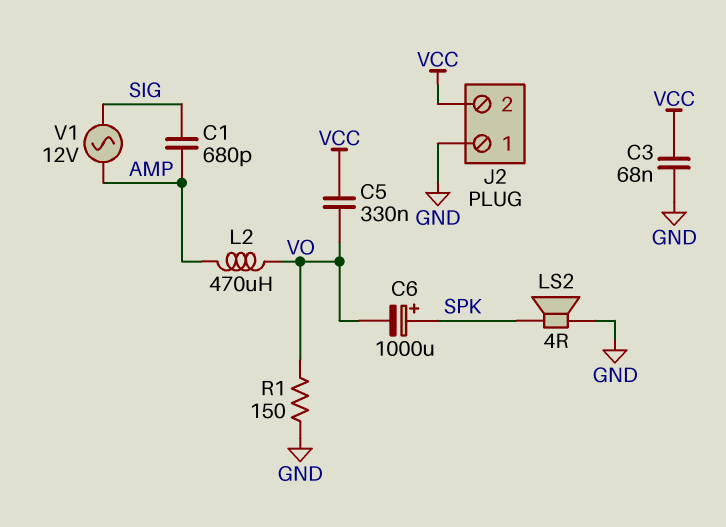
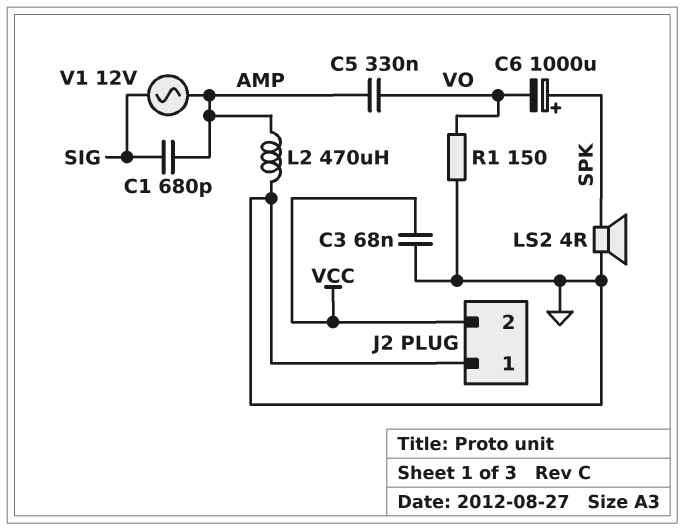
C5: 330nF (VCC, VO) -> 330nF (AMP, VO)
L2: 470uH (AMP, VO) -> 470uH (AMP, GND)

